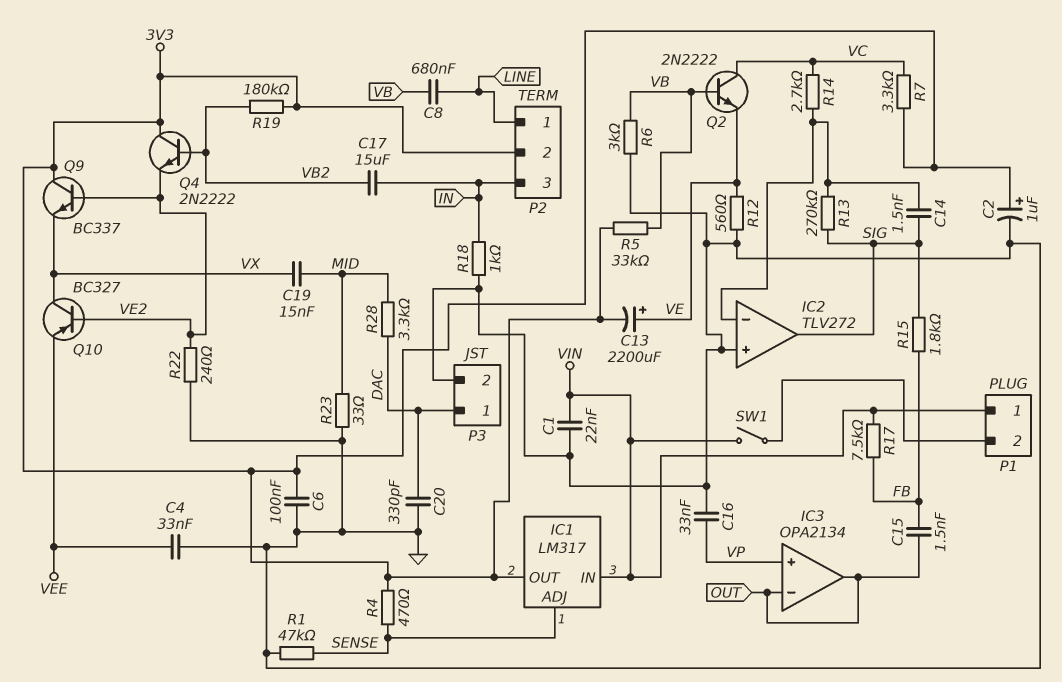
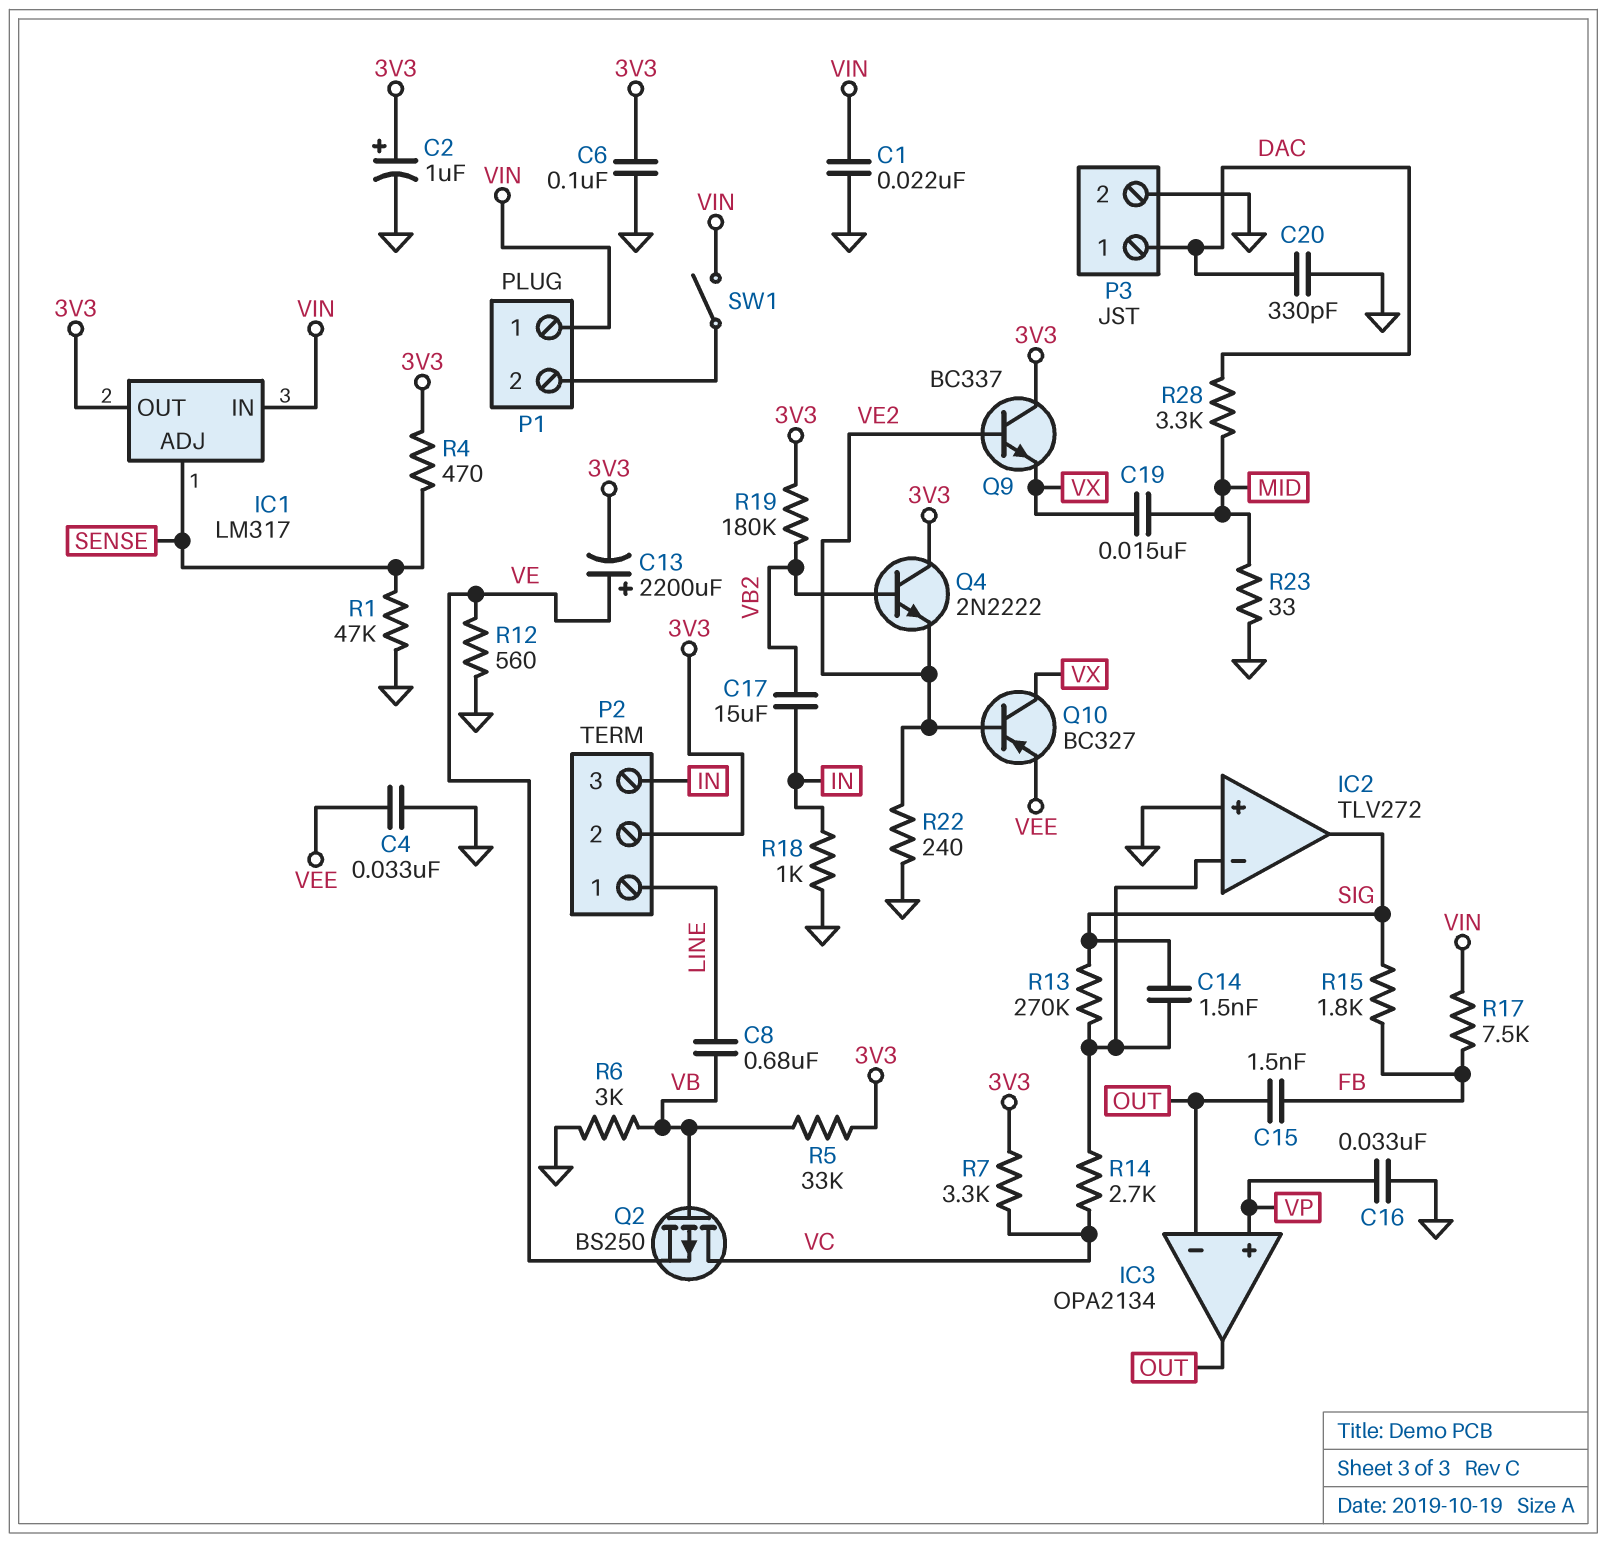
Q2: NPN 2N2222 (B VB, C VC, E VE) -> PMOS BS250 (G VB, D VC, S VE)

